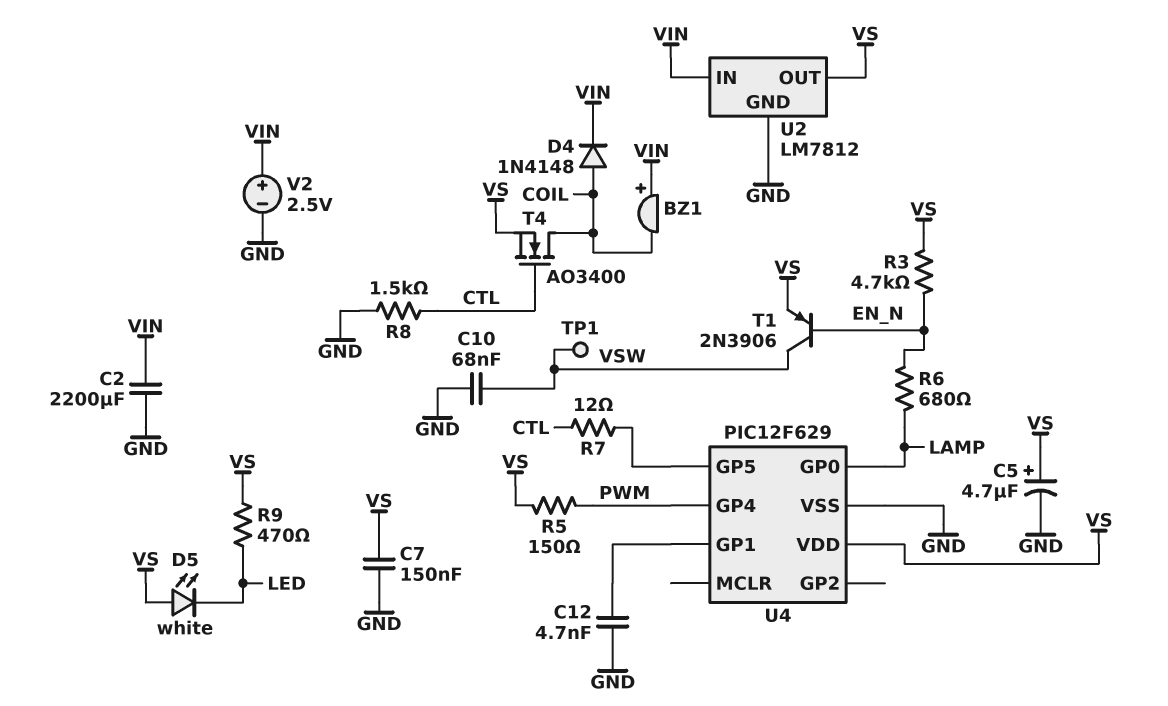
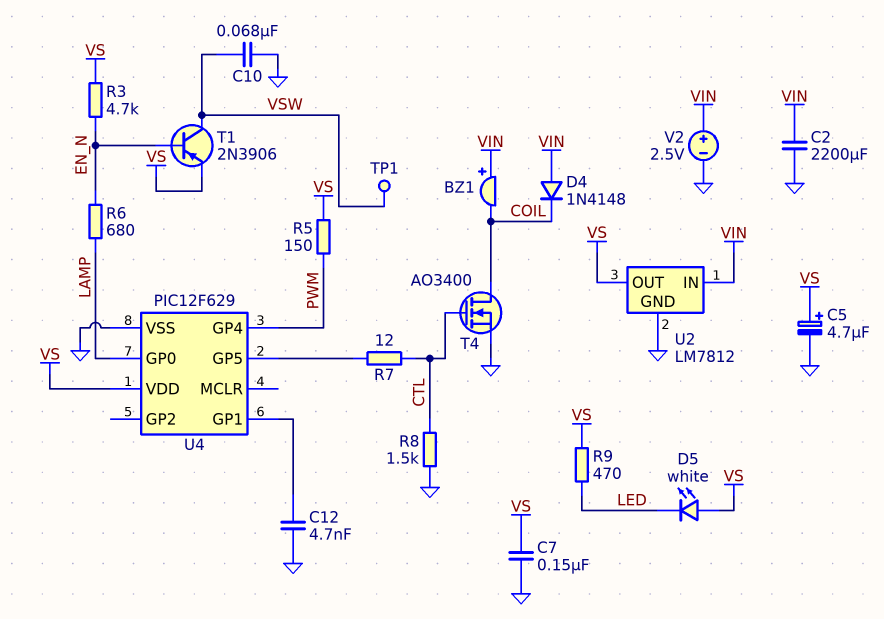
D4: diode 1N4148 (A COIL, K VIN) -> diode 1N4148 (A VIN, K COIL)
T4: NMOS AO3400 (G CTL, D COIL, S VS) -> NMOS AO3400 (G CTL, D COIL, S GND)

